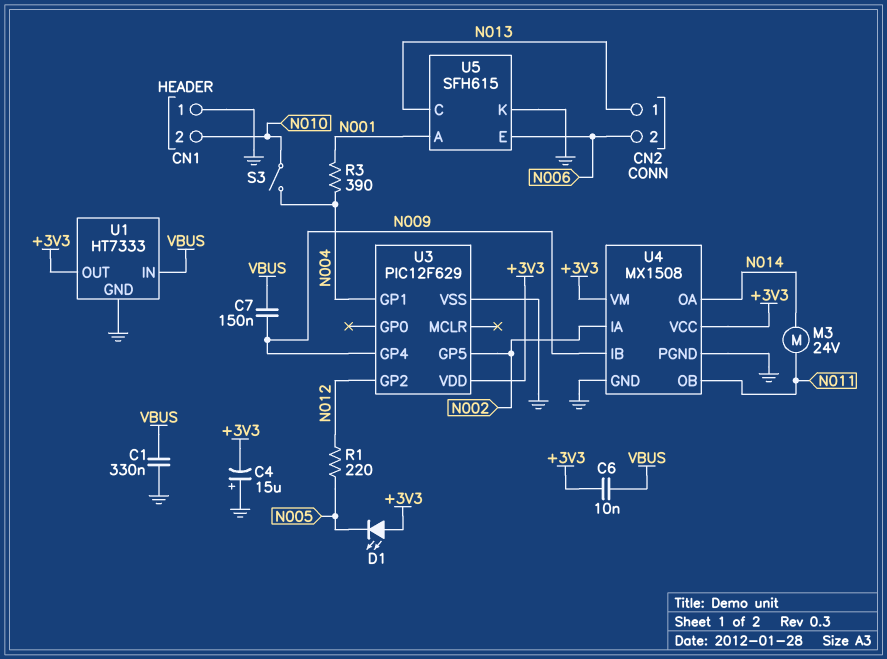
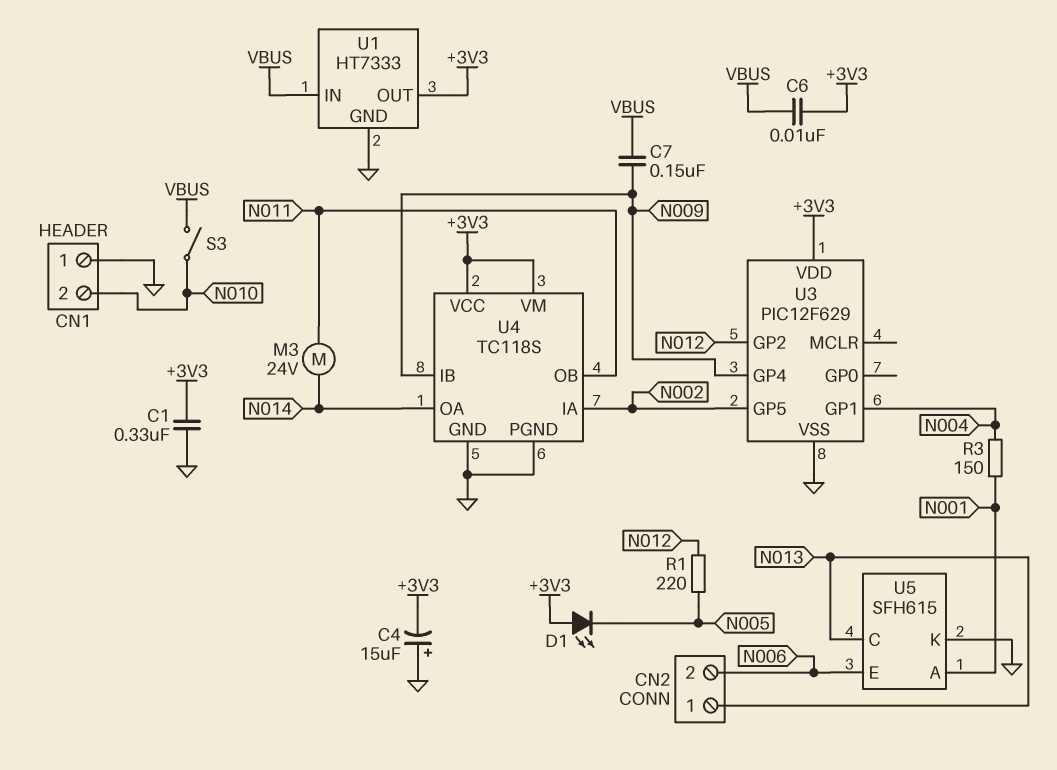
C1: 330nF (GND, VBUS) -> 330nF (+3V3, GND)
R3: 390 (N001, N004) -> 150 (N001, N004)
S3: switch (N004, N010) -> switch (N010, VBUS)
U4: MX1508 -> TC118S

